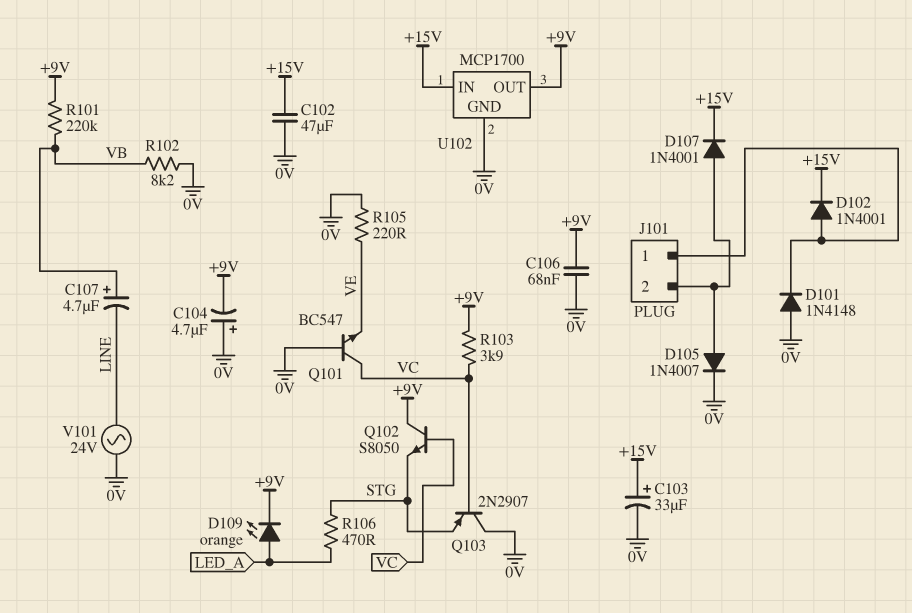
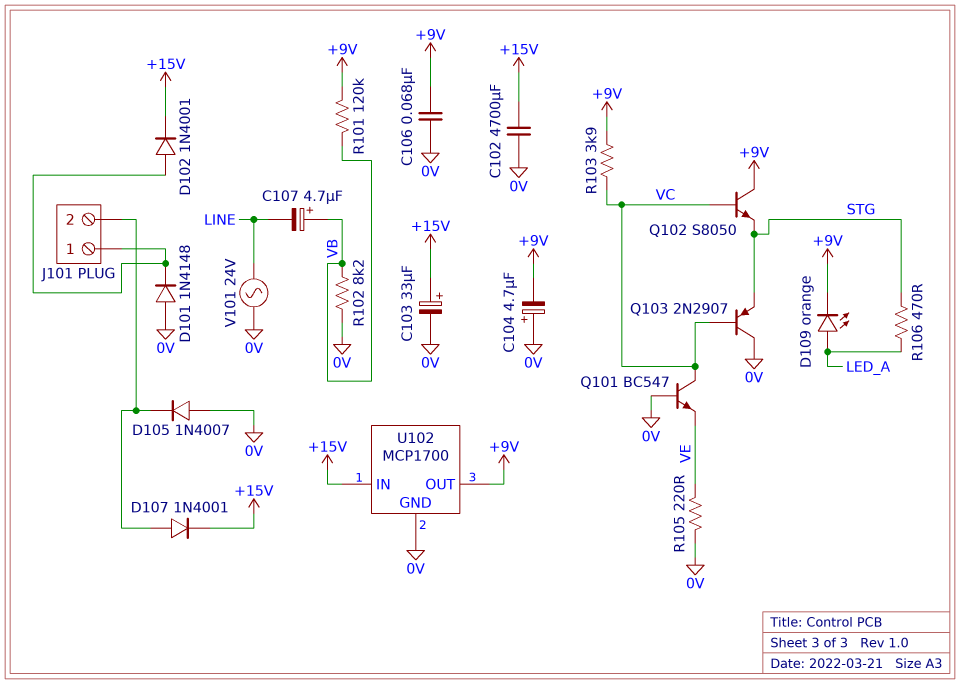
C102: 47uF (+15V, 0V) -> 4700uF (+15V, 0V)
D105: diode 1N4007 (A J101/2, K 0V) -> diode 1N4007 (A 0V, K J101/2)
R101: 220k (+9V, VB) -> 120k (+9V, VB)

